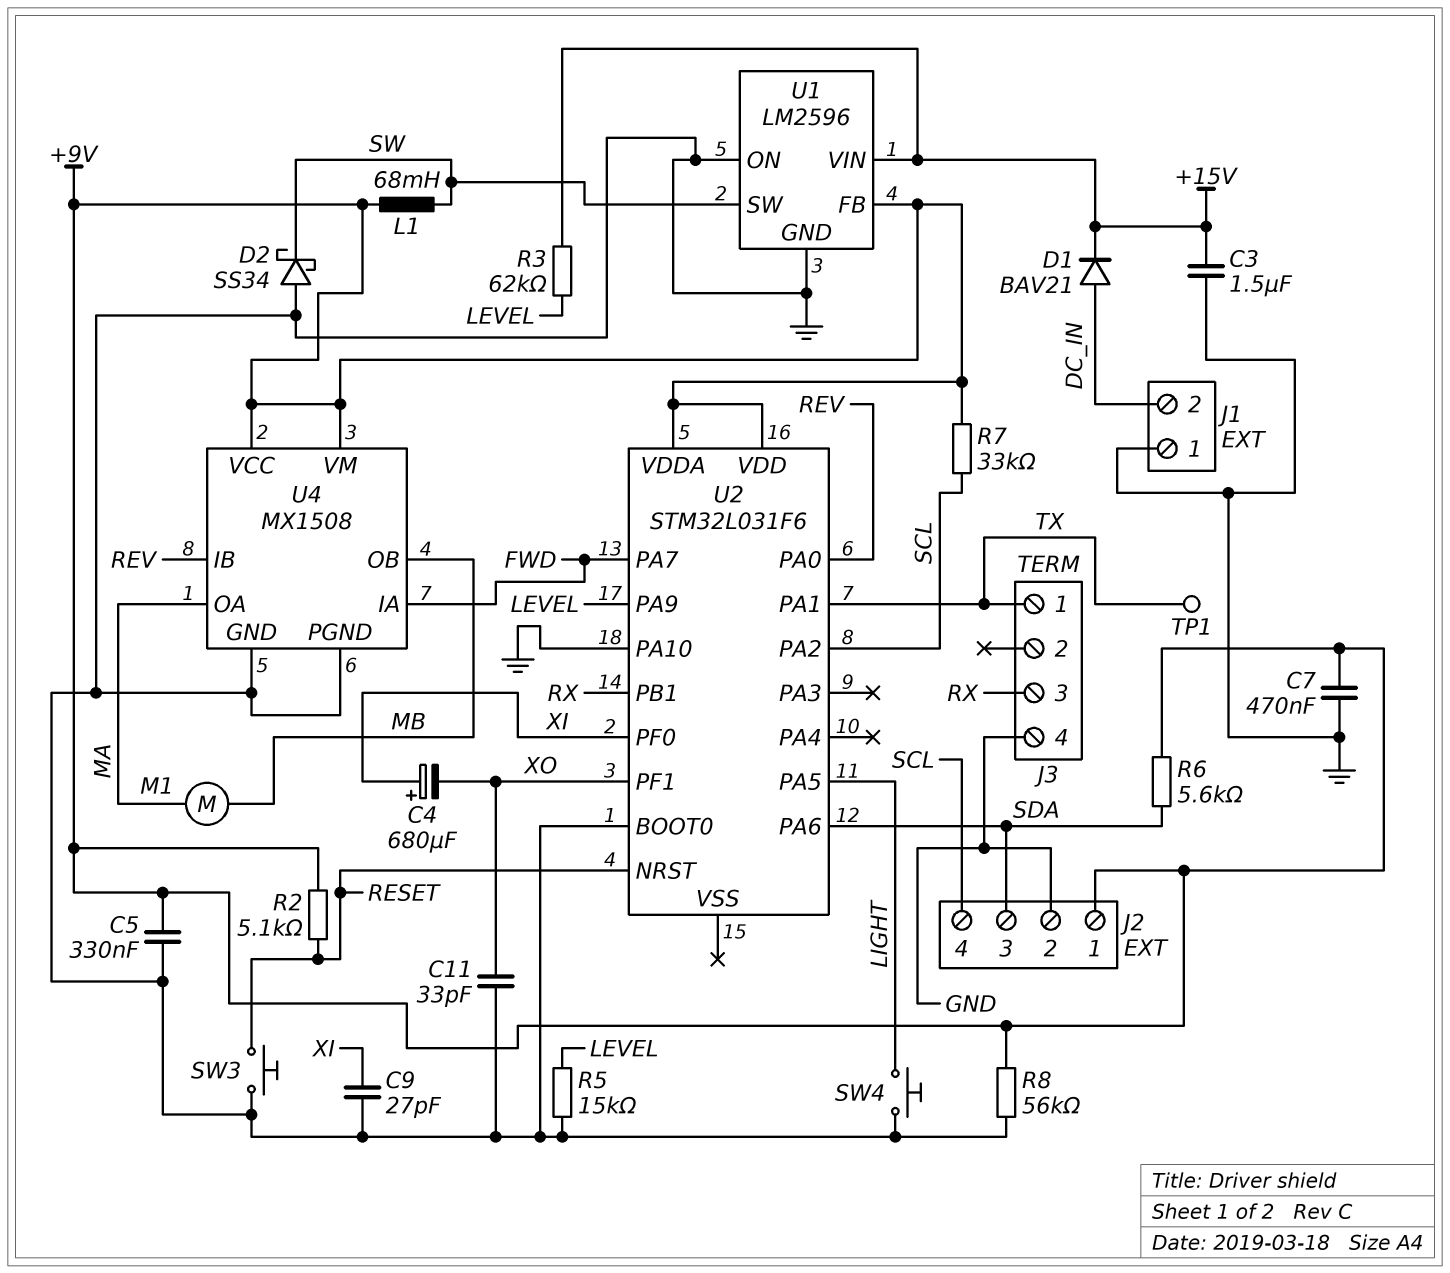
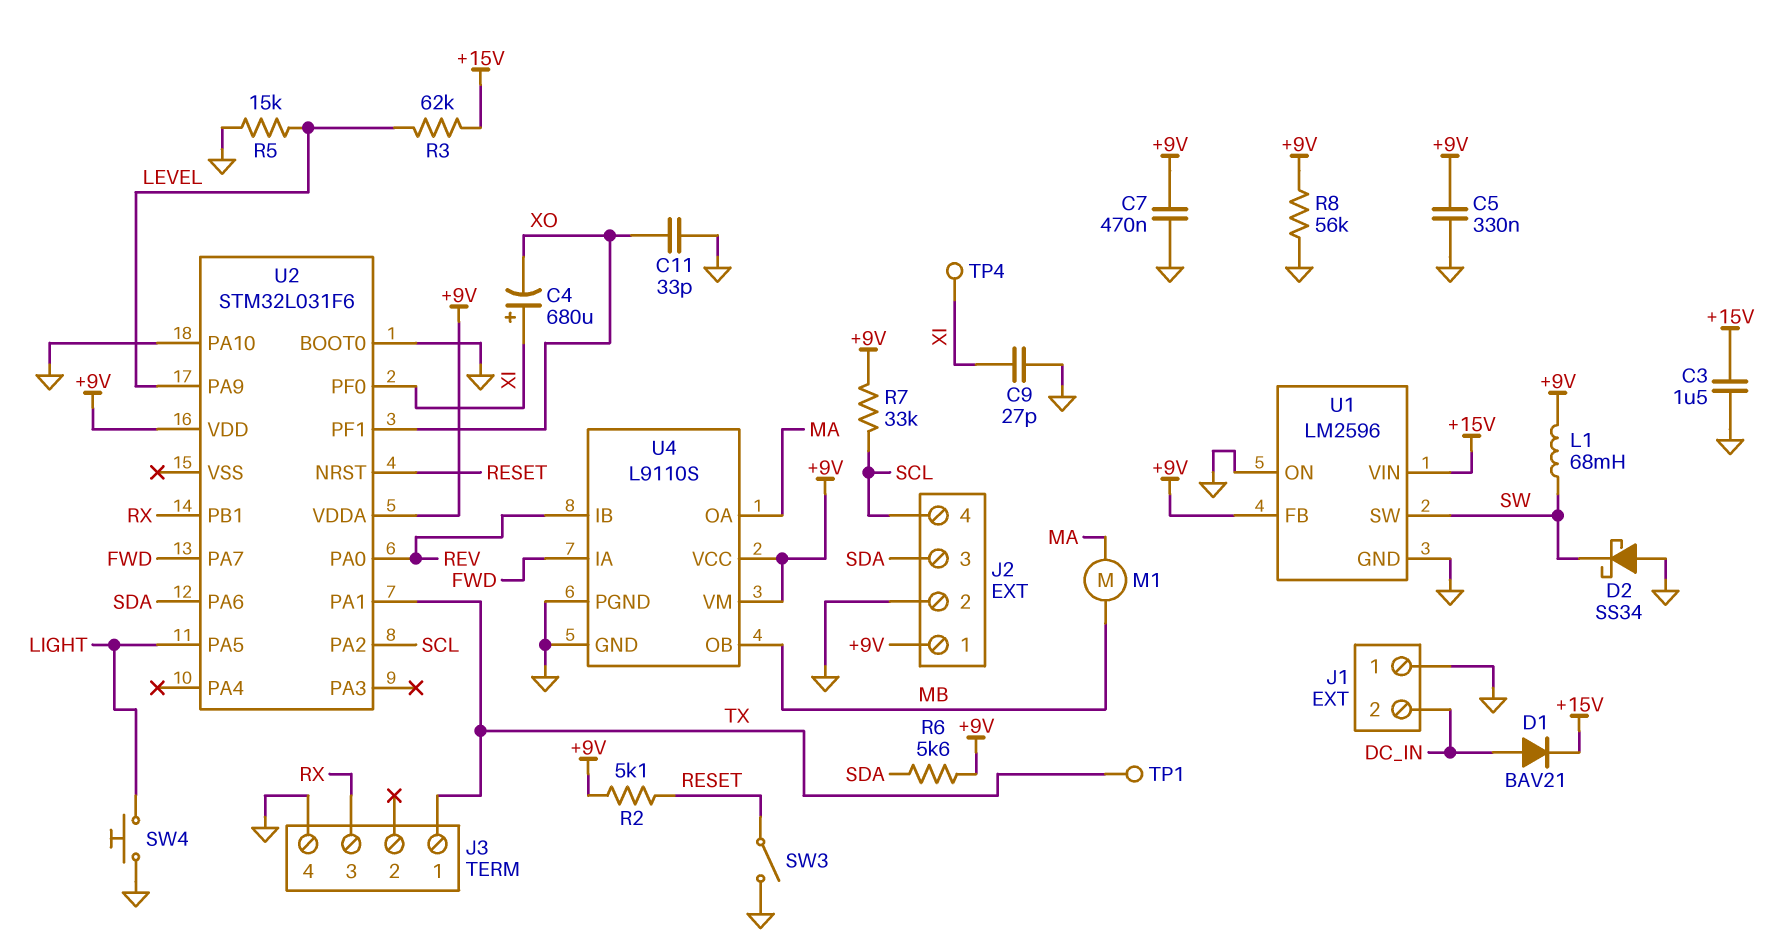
SW3: button (GND, RESET) -> switch (GND, RESET)
TP4: none -> test point (XI)
U4: MX1508 -> L9110S

